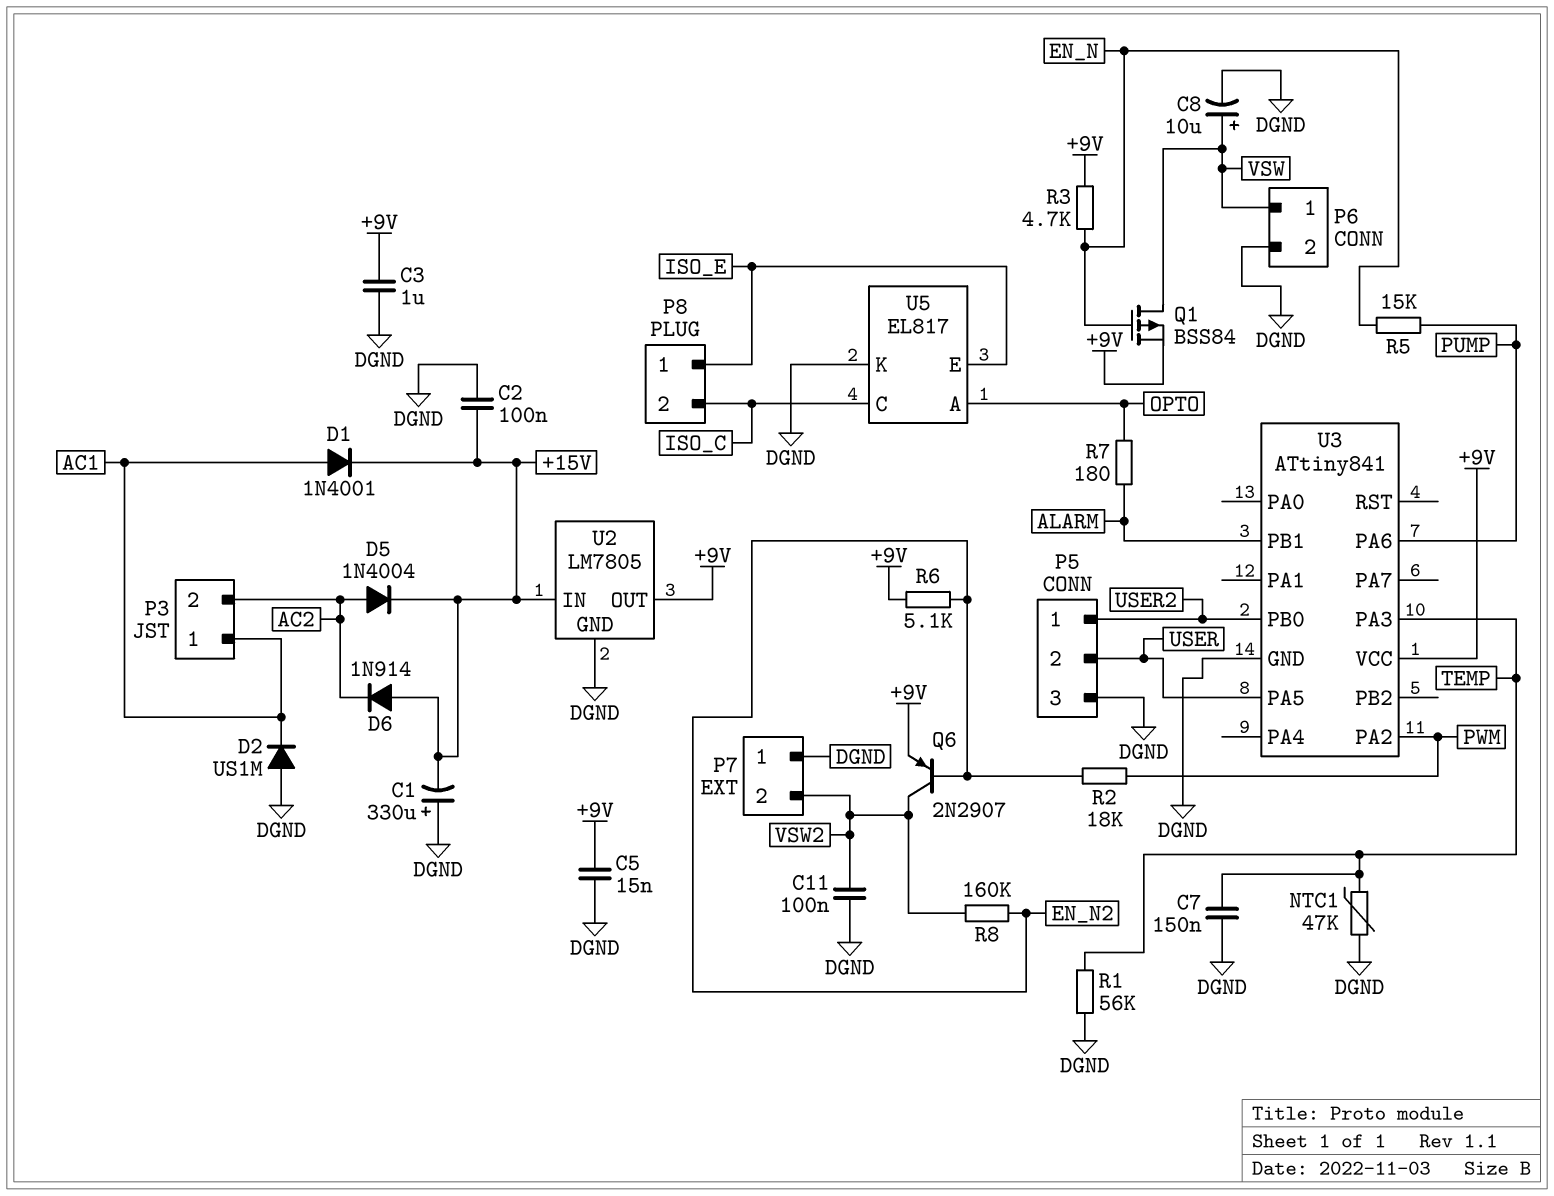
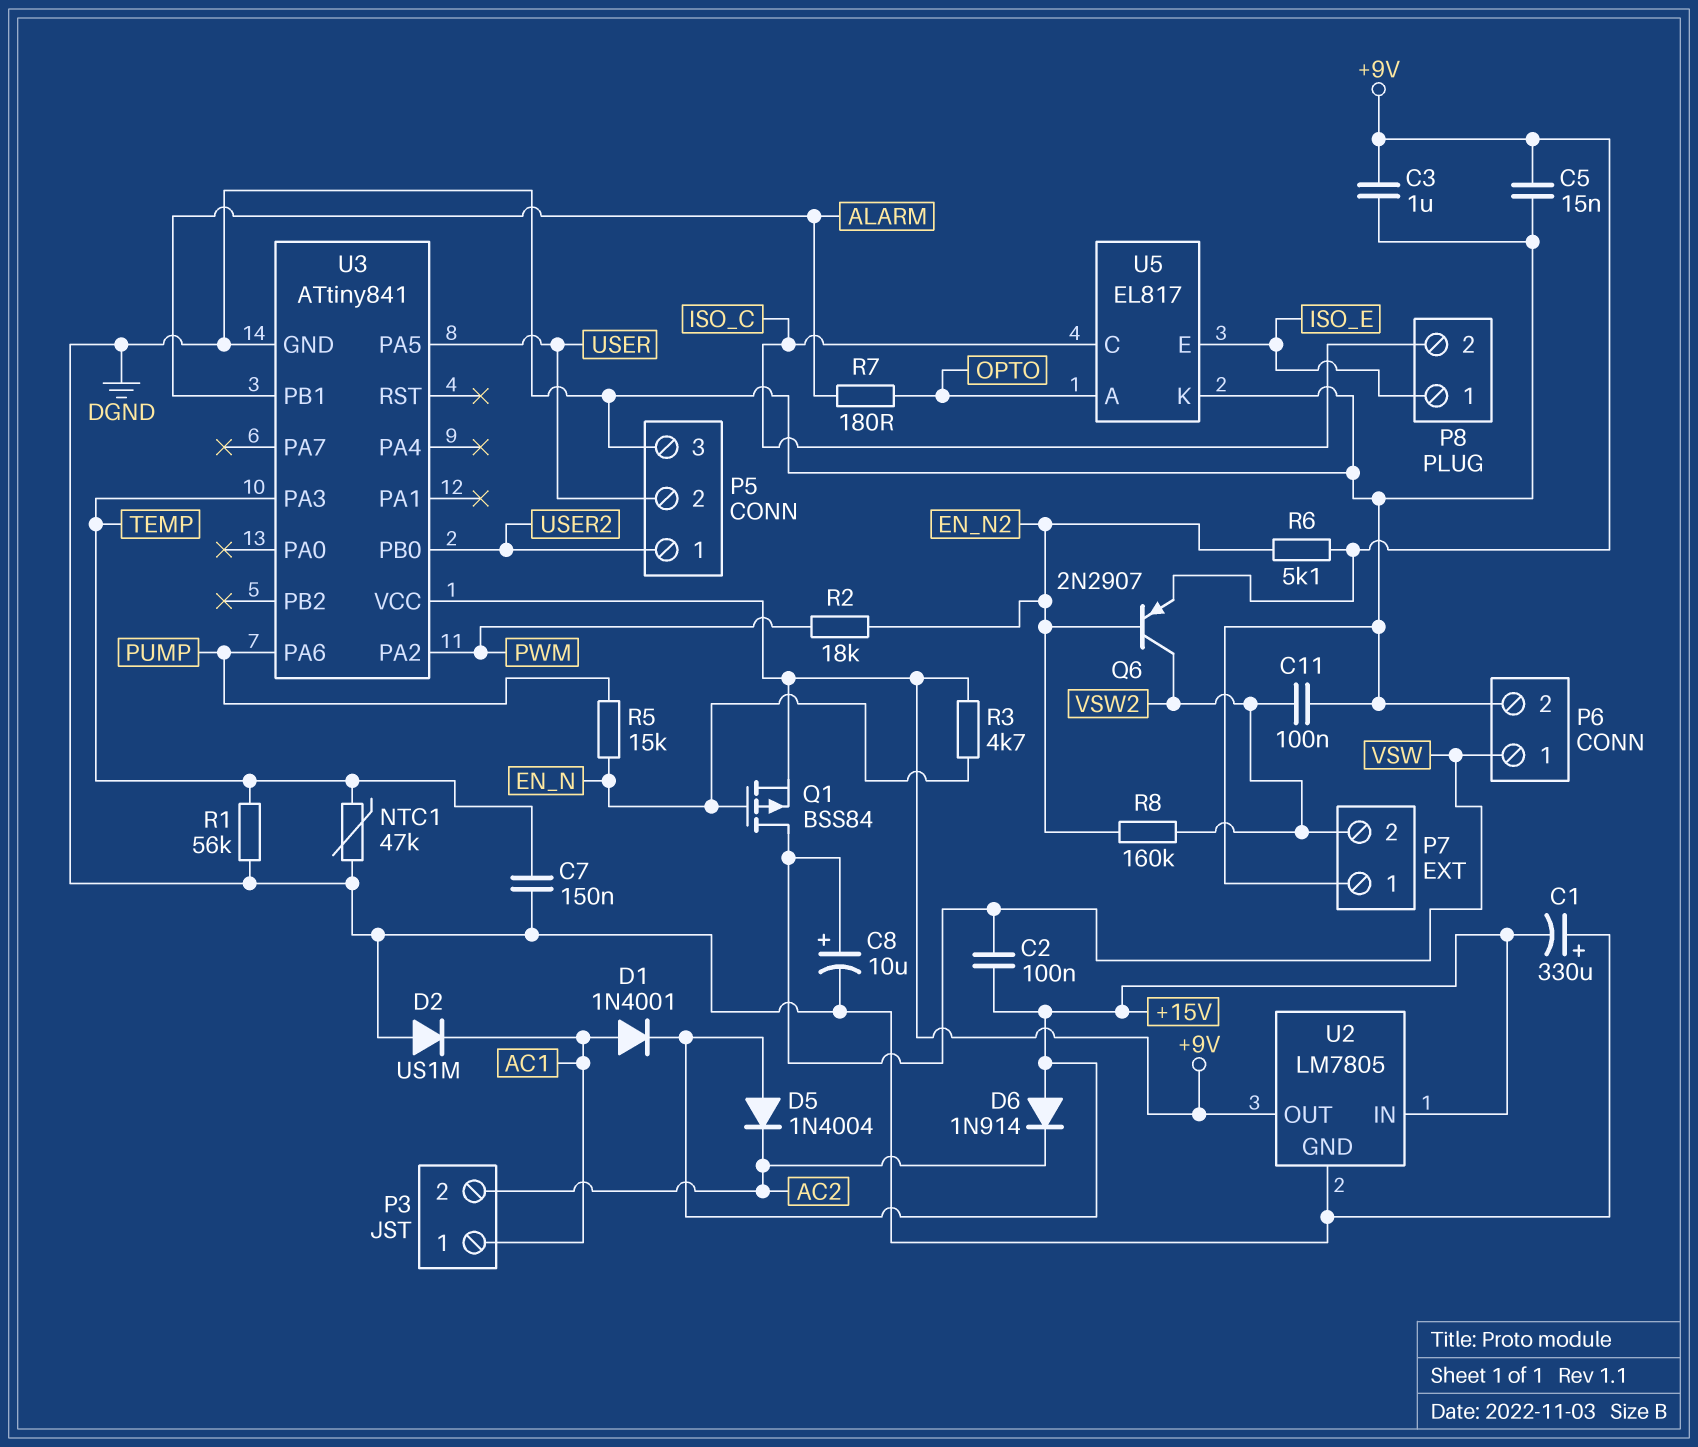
C2: 100nF (+15V, DGND) -> 100nF (+15V, VSW)
D5: diode 1N4004 (A AC2, K +15V) -> diode 1N4004 (A +15V, K AC2)

